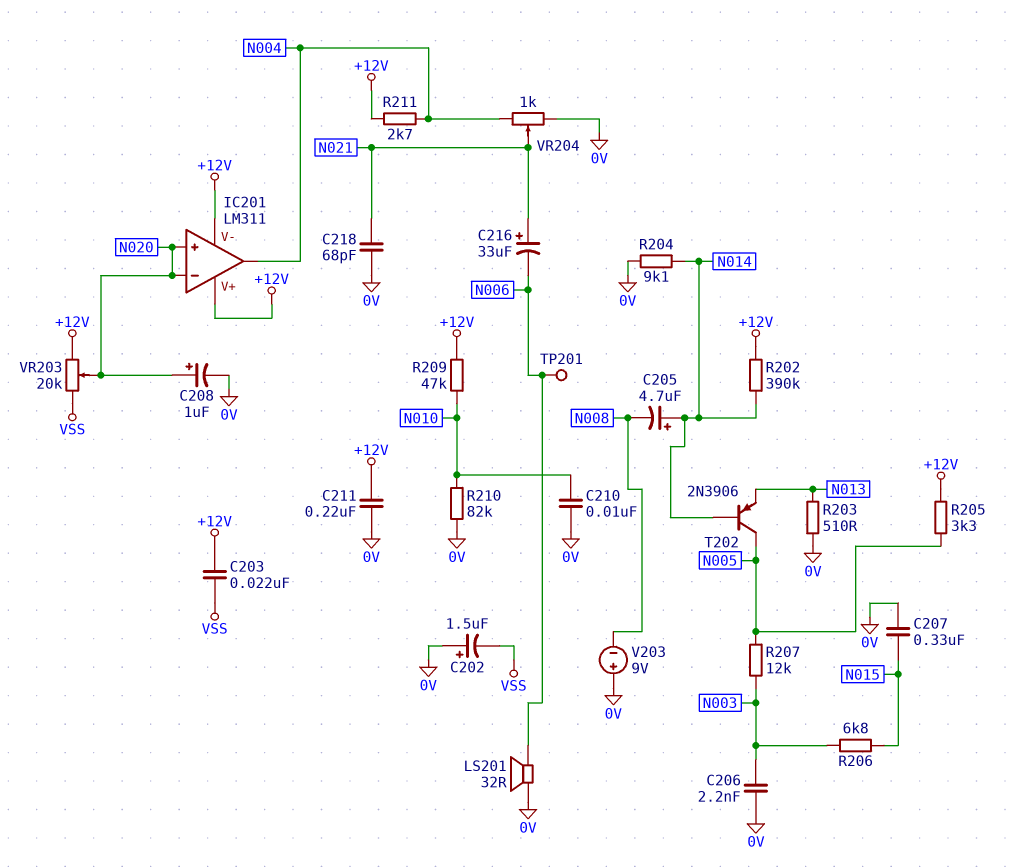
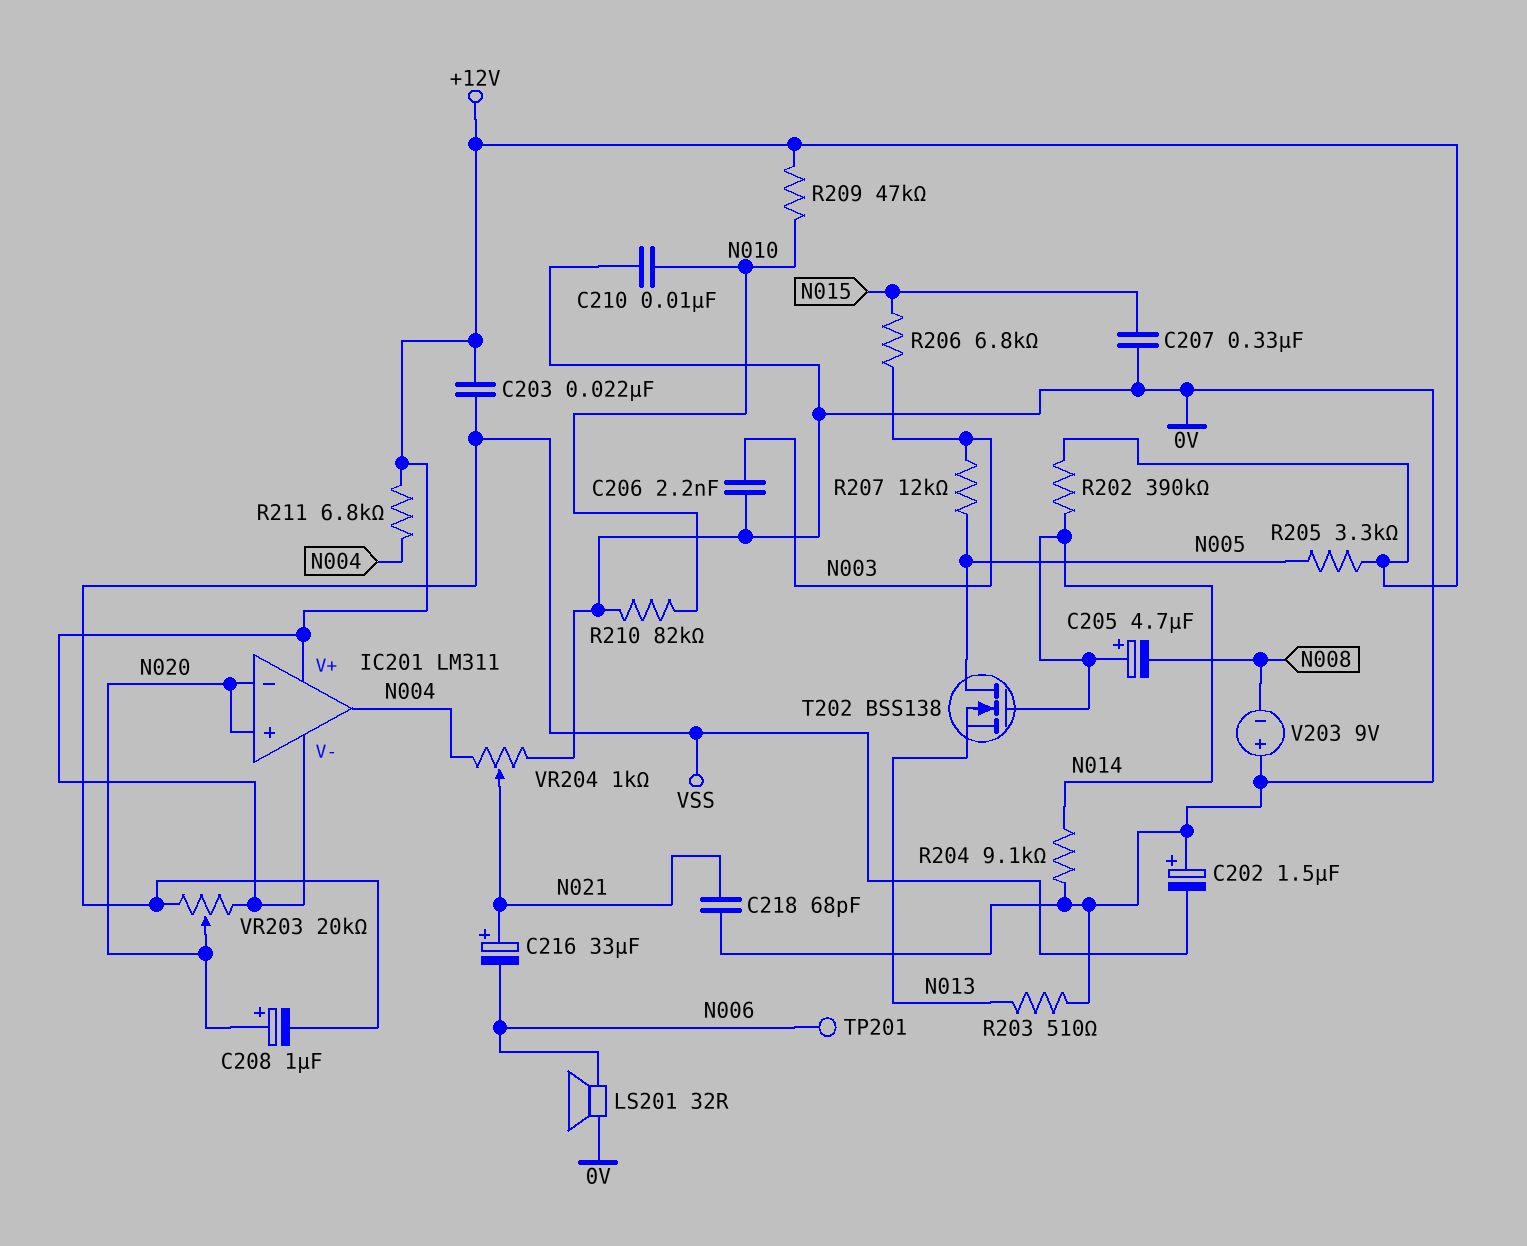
C208: 1uF (plus N020, minus 0V) -> 1uF (plus N020, minus VSS)
C211: 220nF (+12V, 0V) -> none
R211: 2.7k (+12V, N004) -> 6.8k (+12V, N004)
T202: PNP 2N3906 (B N014, C N005, E N013) -> NMOS BSS138 (G N014, D N005, S N013)

